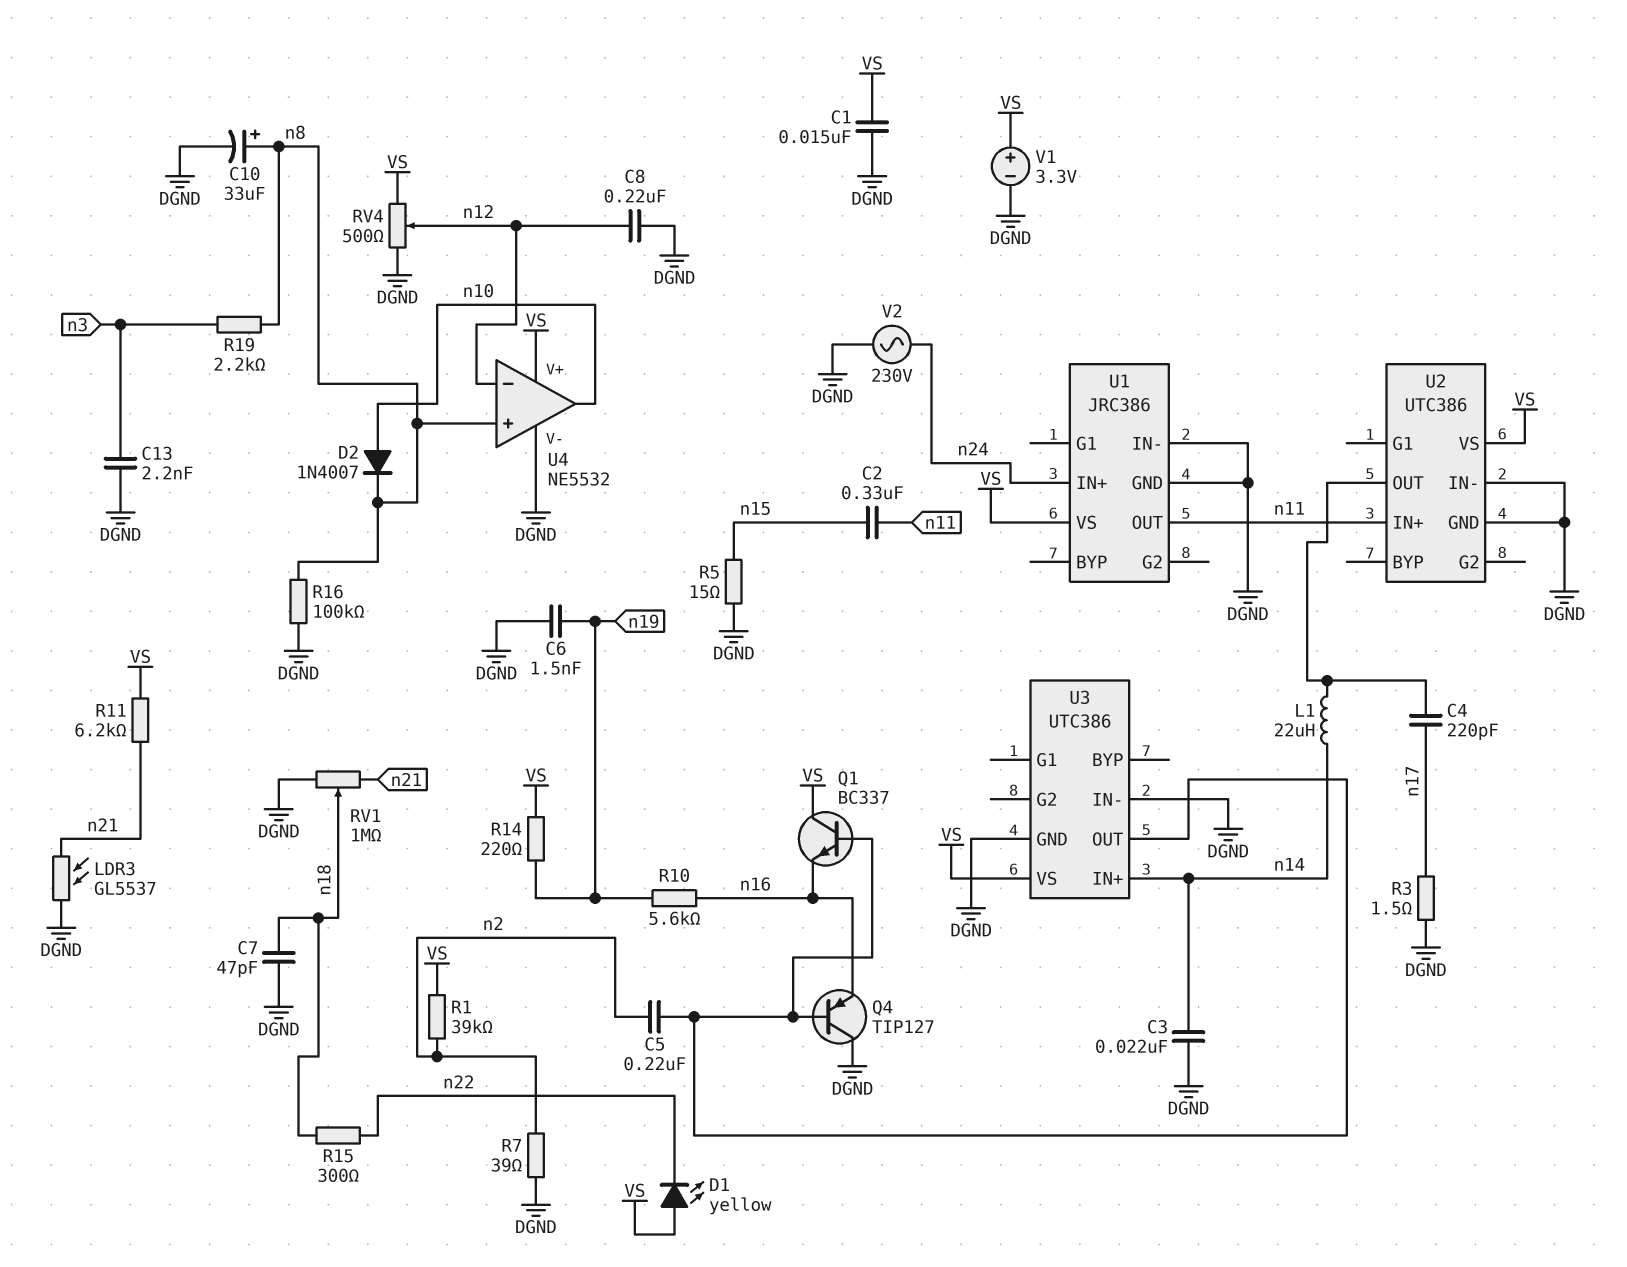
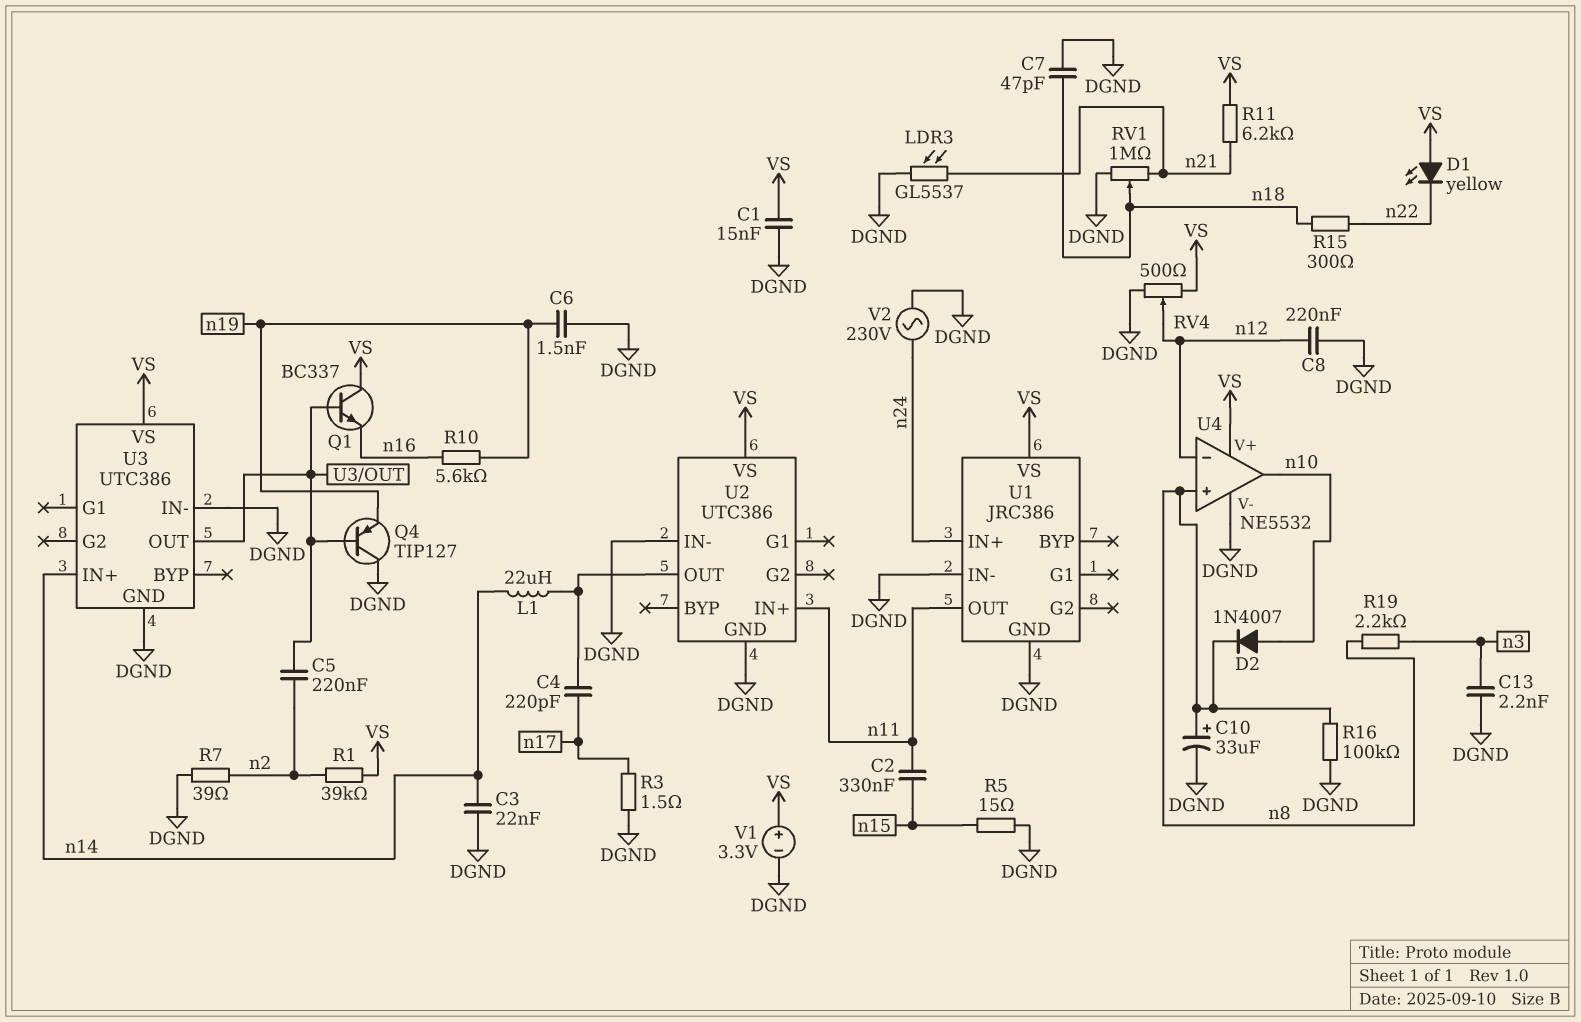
Q4: PNP TIP127 (B U3/OUT, C DGND, E n16) -> PNP TIP127 (B U3/OUT, C DGND, E n19)
R14: 220 (VS, n19) -> none

